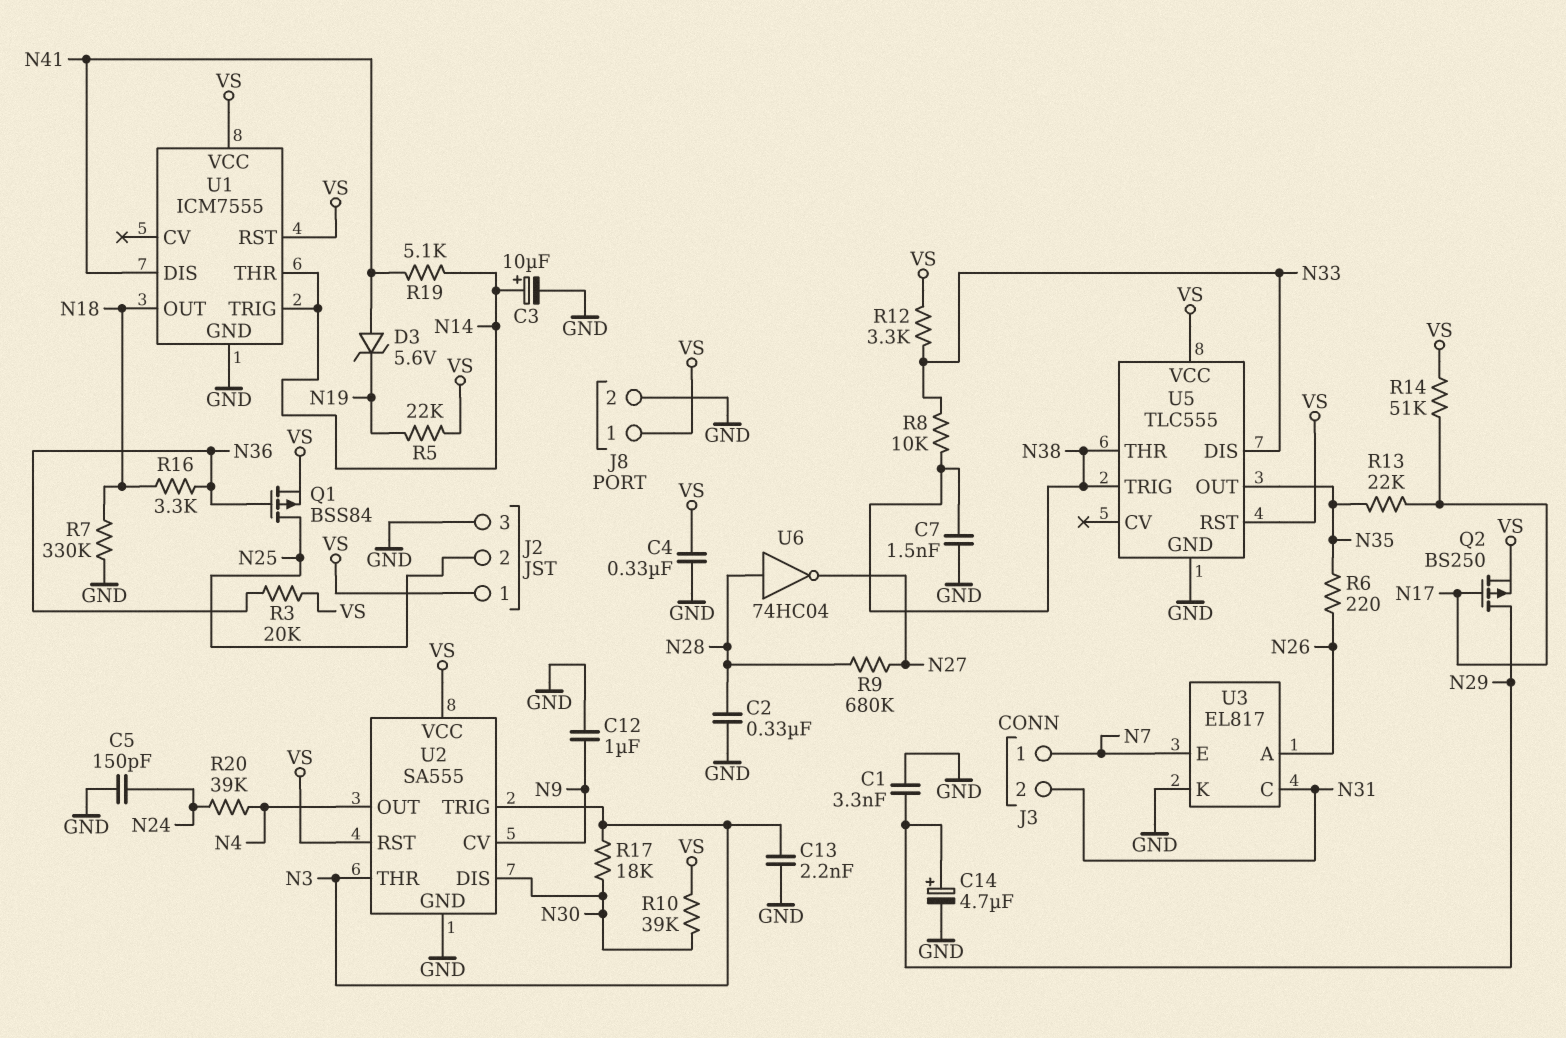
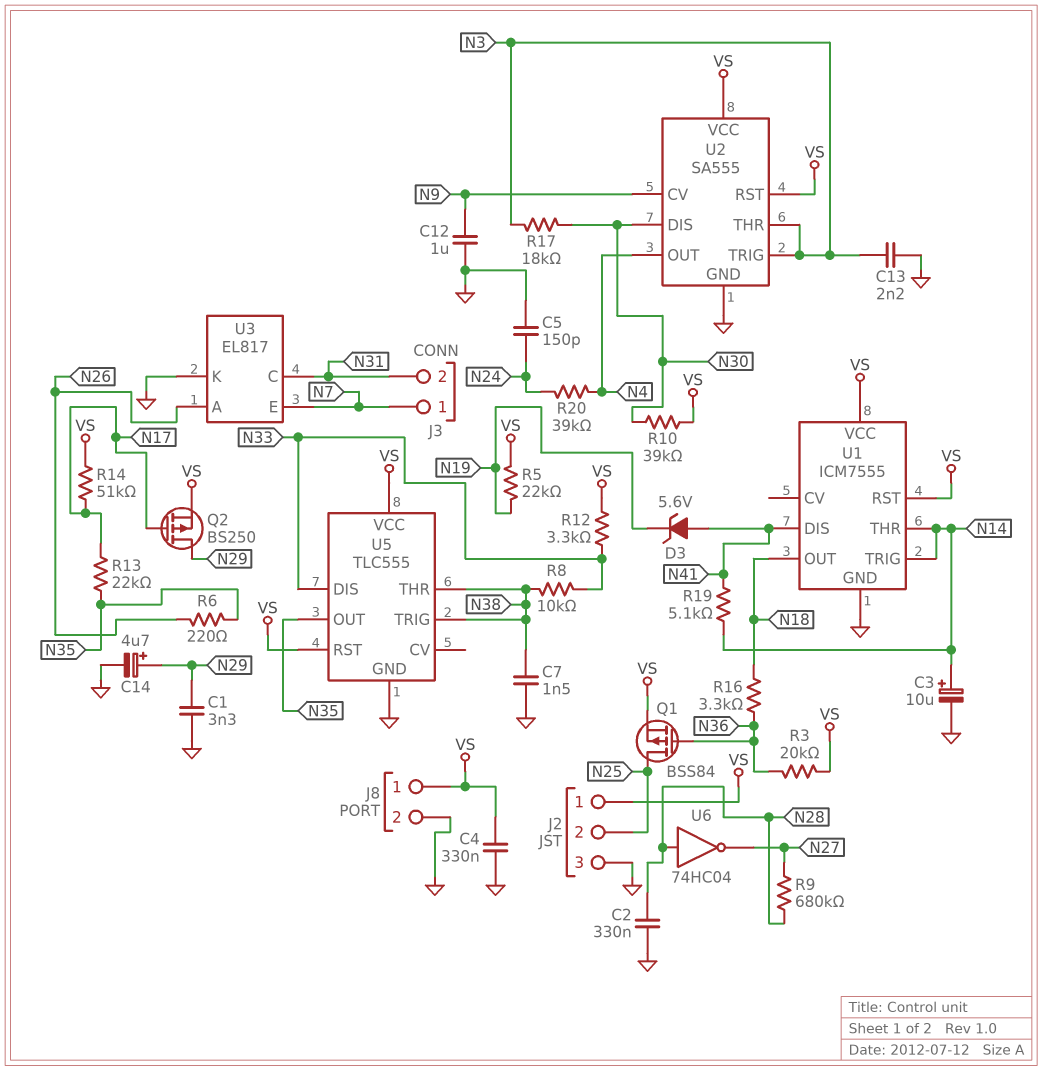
R7: 330k (GND, N18) -> none

